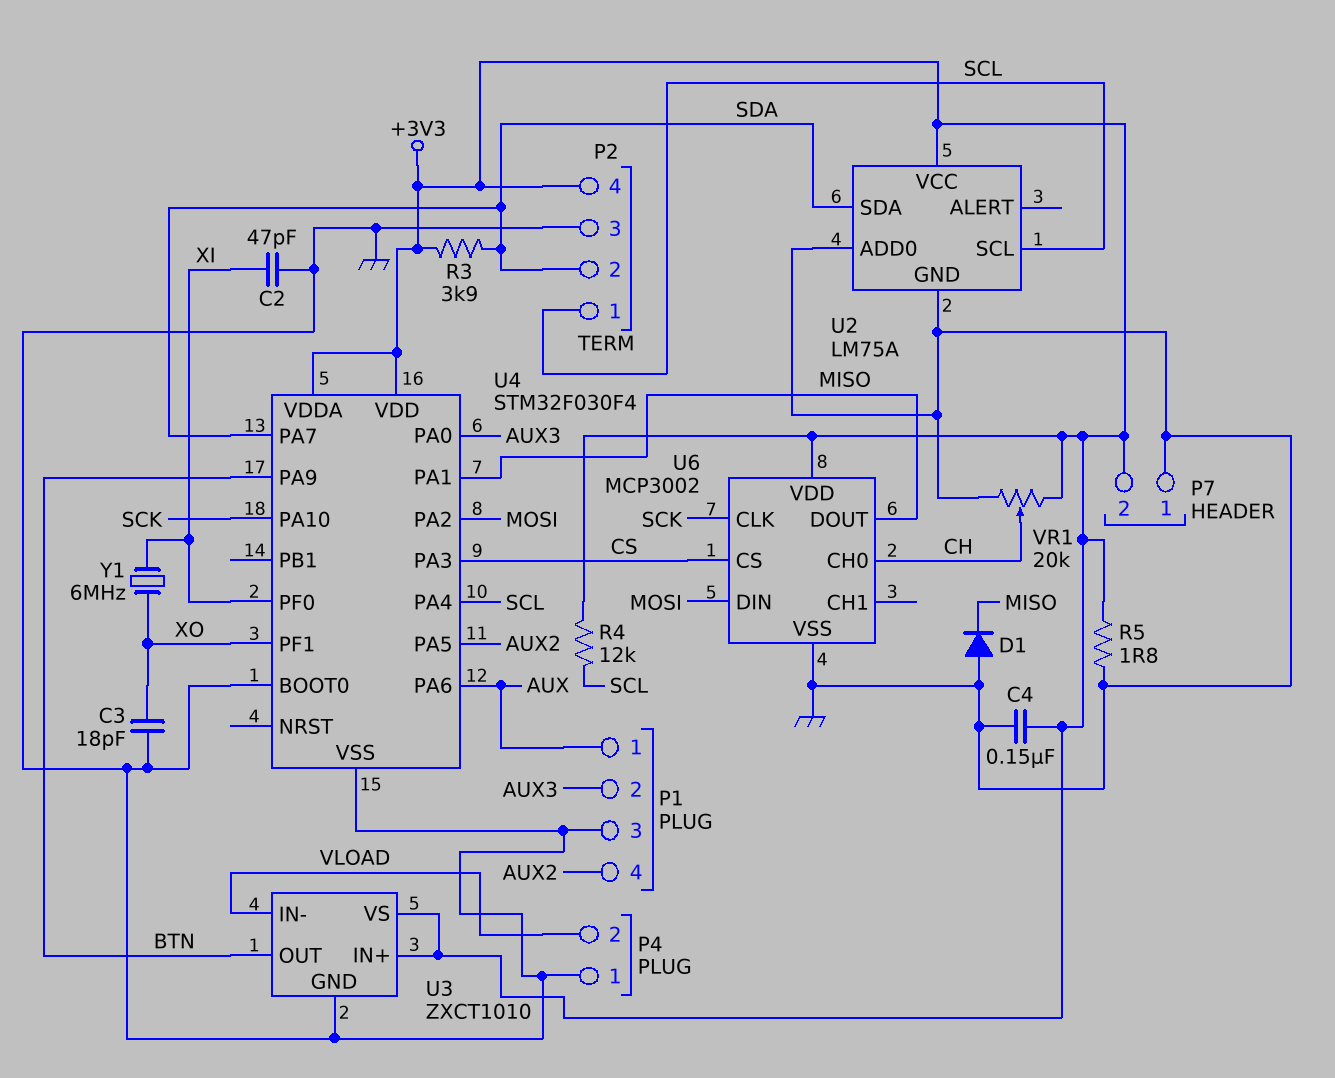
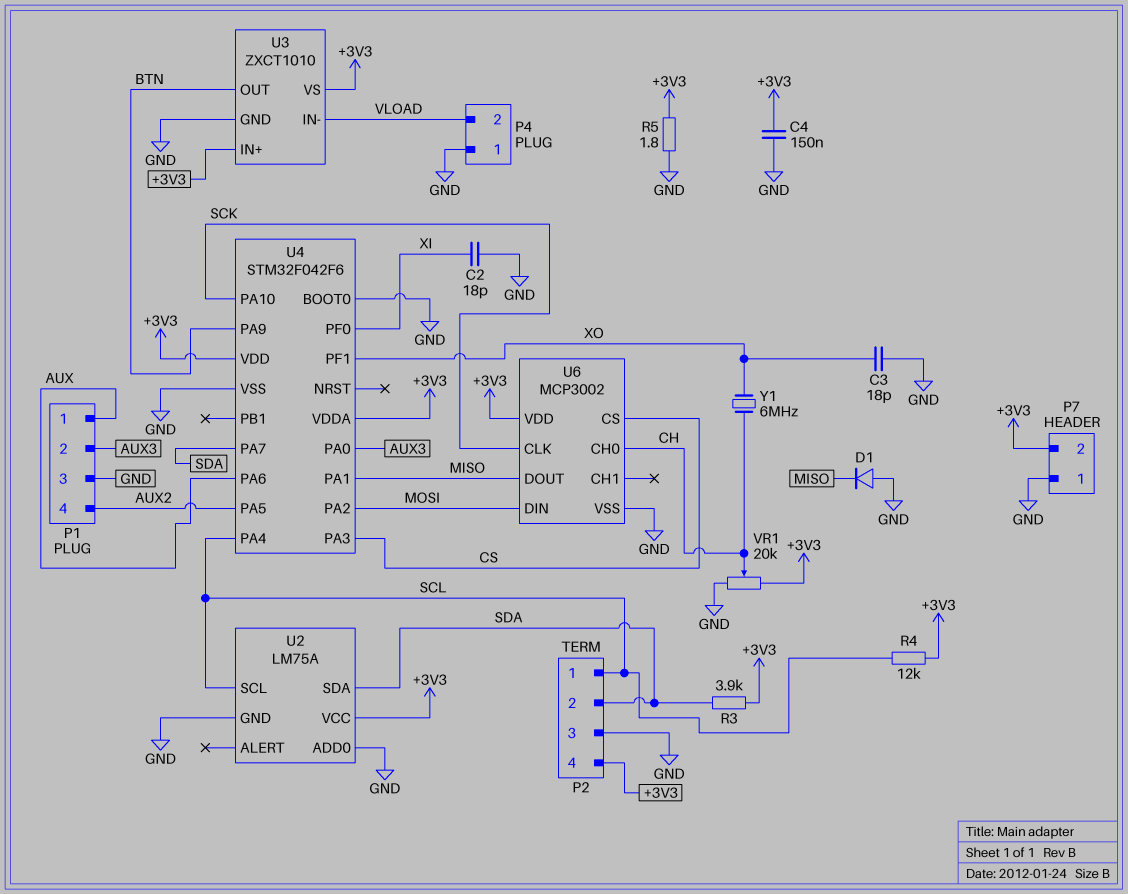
C2: 47pF (GND, XI) -> 18pF (GND, XI)
U4: STM32F030F4 -> STM32F042F6
Y1: 6MHz (XI, XO) -> 6MHz (CH, XO)

